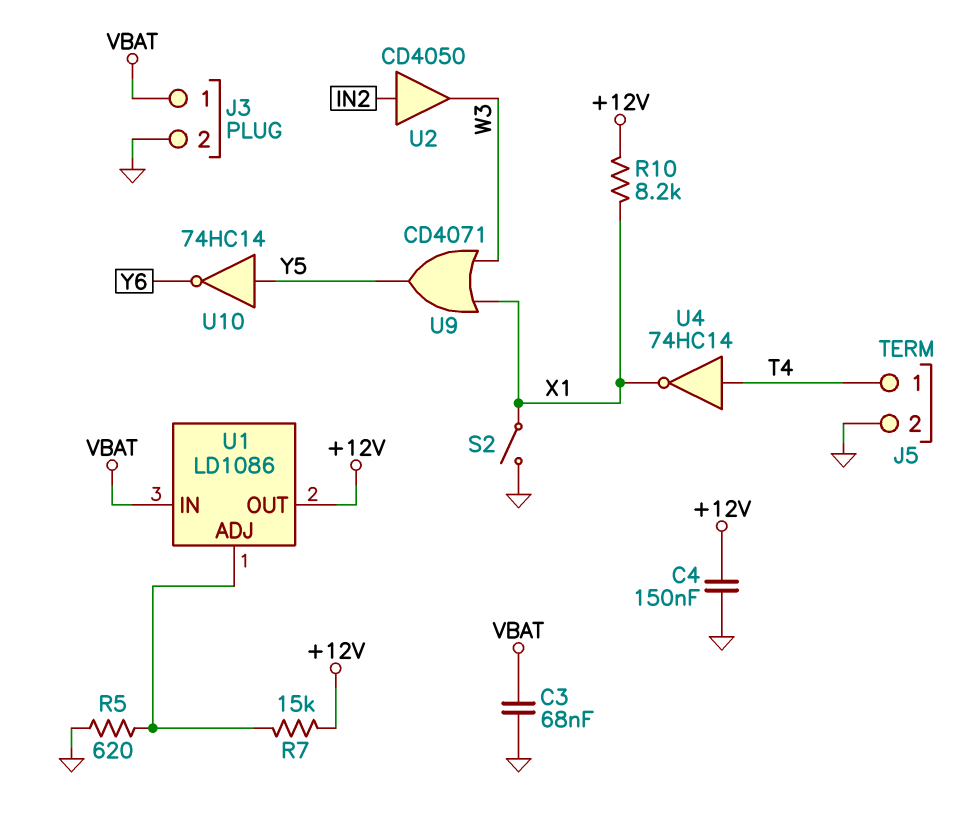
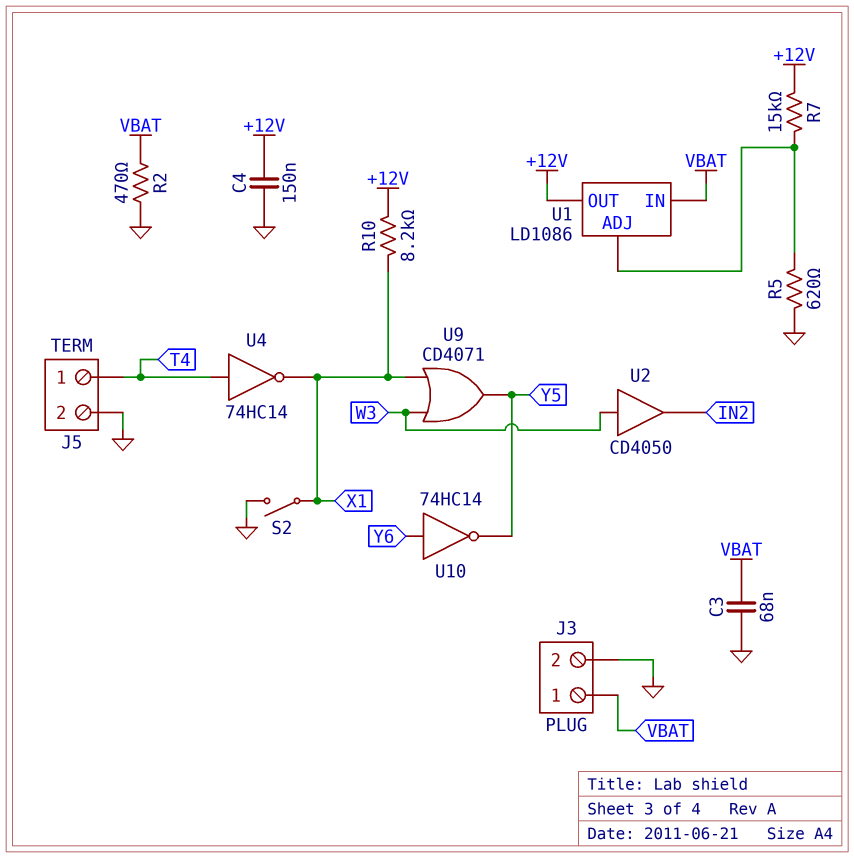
R2: none -> 470 (GND, VBAT)
U2: buffer CD4050 (in IN2, out W3) -> buffer CD4050 (in W3, out IN2)
U10: NOT 74HC14 (in Y5, out Y6) -> NOT 74HC14 (in Y6, out Y5)

